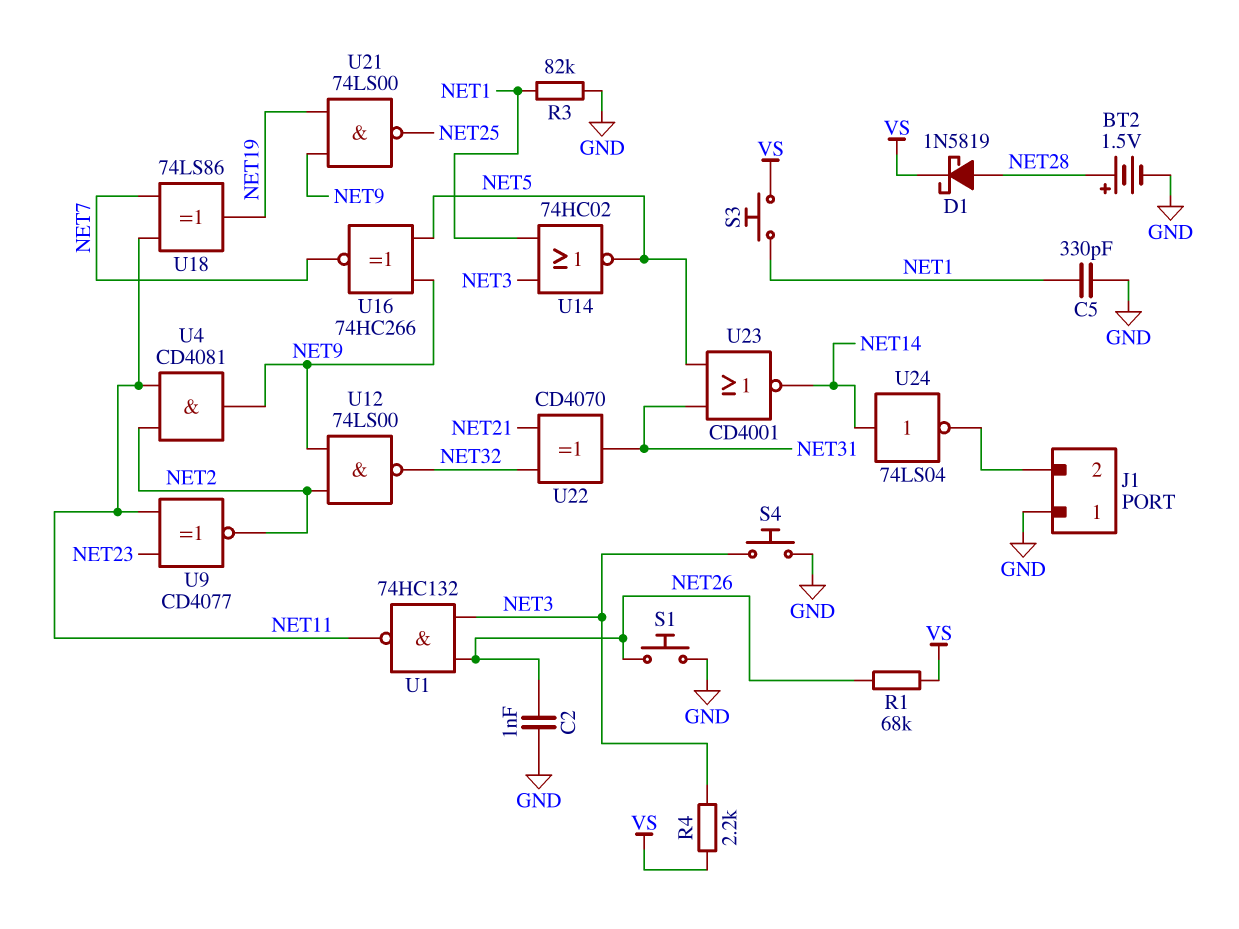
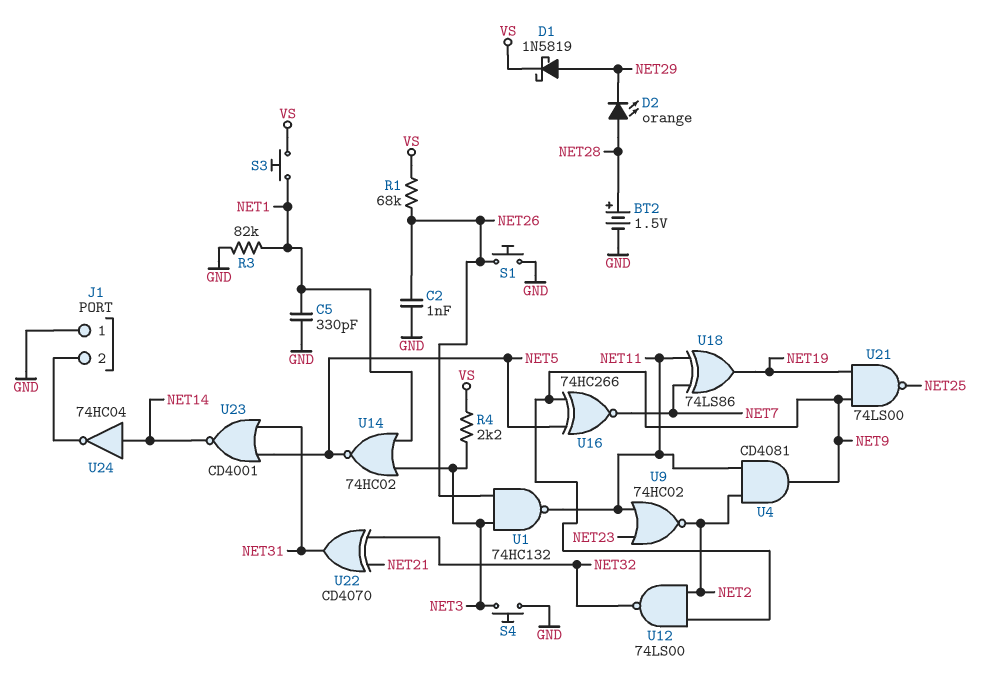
D1: schottky 1N5819 (A NET28, K VS) -> schottky 1N5819 (A NET29, K VS)
D2: none -> LED orange (A NET28, K NET29)
U9: XNOR CD4077 (in NET11, in NET23, out NET2) -> NOR 74HC02 (in NET11, in NET23, out NET2)
U24: NOT 74LS04 (in NET14, out J1/2) -> NOT 74HC04 (in NET14, out J1/2)

